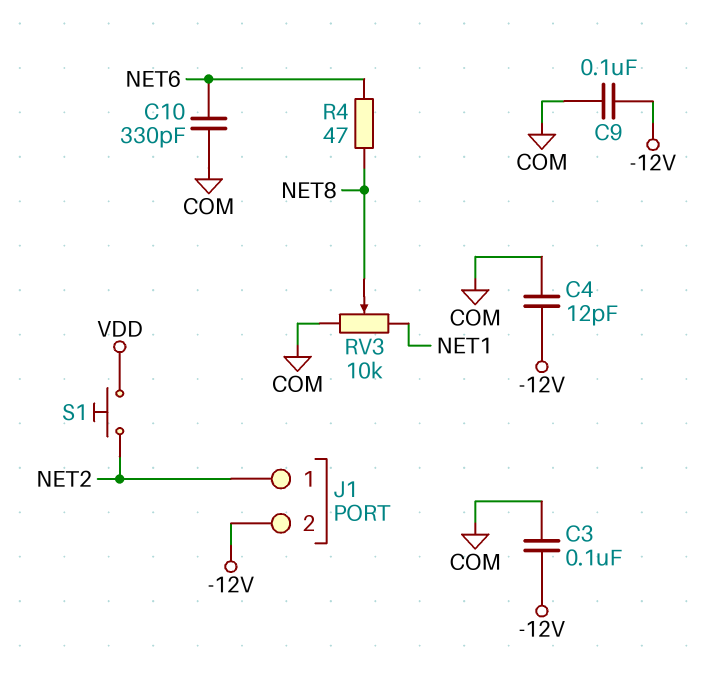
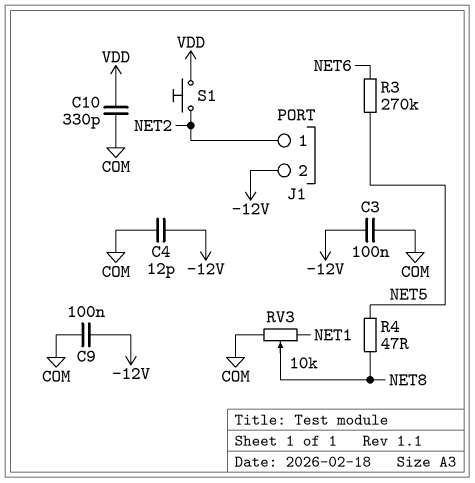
C10: 330pF (COM, NET6) -> 330pF (COM, VDD)
R3: none -> 270k (NET5, NET6)
R4: 47 (NET6, NET8) -> 47 (NET5, NET8)

